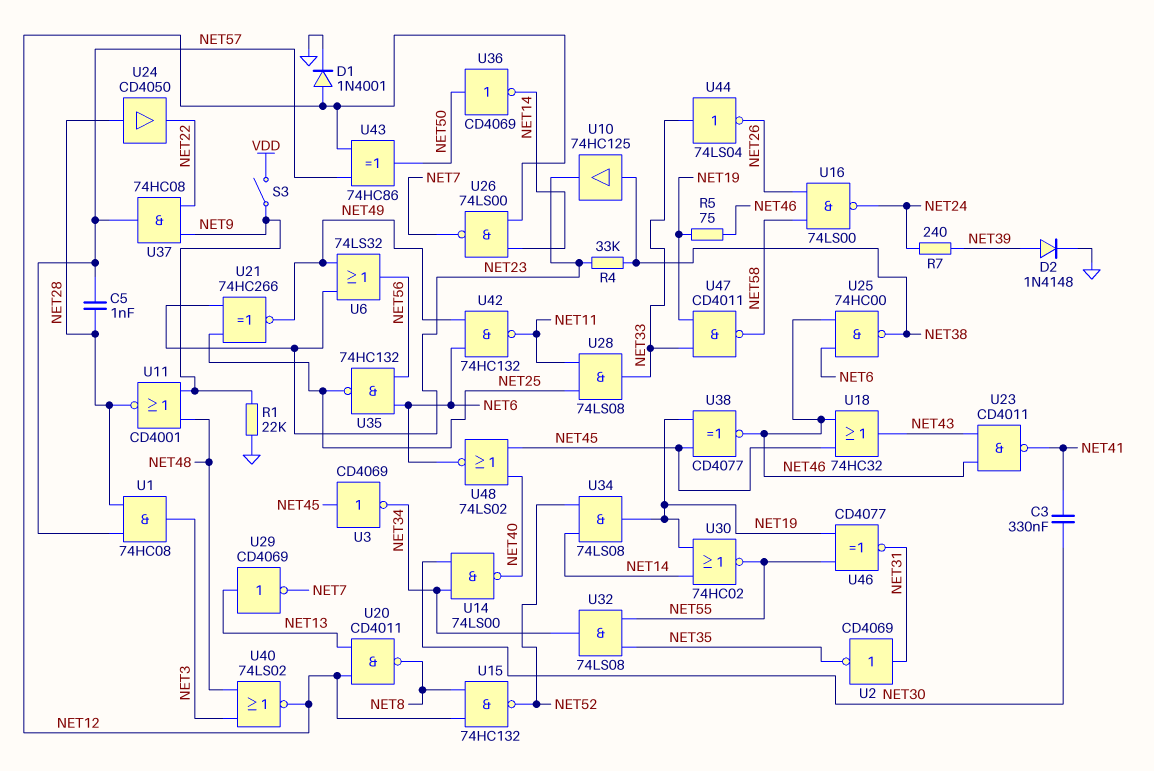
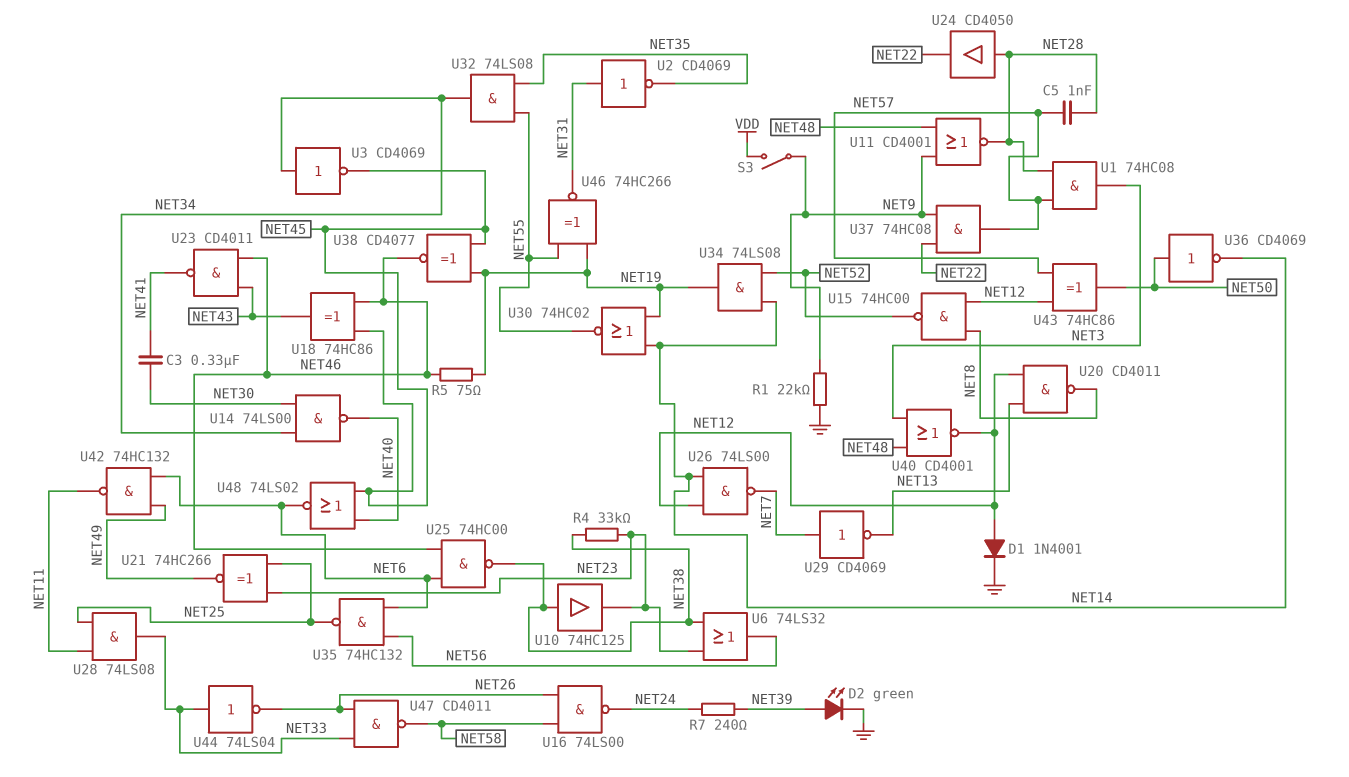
D2: diode 1N4148 (A NET39, K GND) -> LED green (A NET39, K GND)
U3: NOT CD4069 (in NET45, out NET34) -> NOT CD4069 (in NET34, out NET45)
U6: OR 74LS32 (in NET23, in NET49, out NET56) -> OR 74LS32 (in NET23, in NET38, out NET56)
U15: NAND 74HC132 (in NET8, in NET12, out NET52) -> NAND 74HC00 (in NET8, in NET12, out NET52)
U18: OR 74HC32 (in NET45, in NET46, out NET43) -> XOR 74HC86 (in NET45, in NET46, out NET43)
U29: NOT CD4069 (in NET13, out NET7) -> NOT CD4069 (in NET7, out NET13)
U40: NOR 74LS02 (in NET3, in NET48, out NET12) -> NOR CD4001 (in NET3, in NET48, out NET12)
U46: XNOR CD4077 (in NET19, in NET55, out NET31) -> XNOR 74HC266 (in NET19, in NET55, out NET31)
U47: NAND CD4011 (in NET19, in NET33, out NET58) -> NAND CD4011 (in NET26, in NET33, out NET58)

